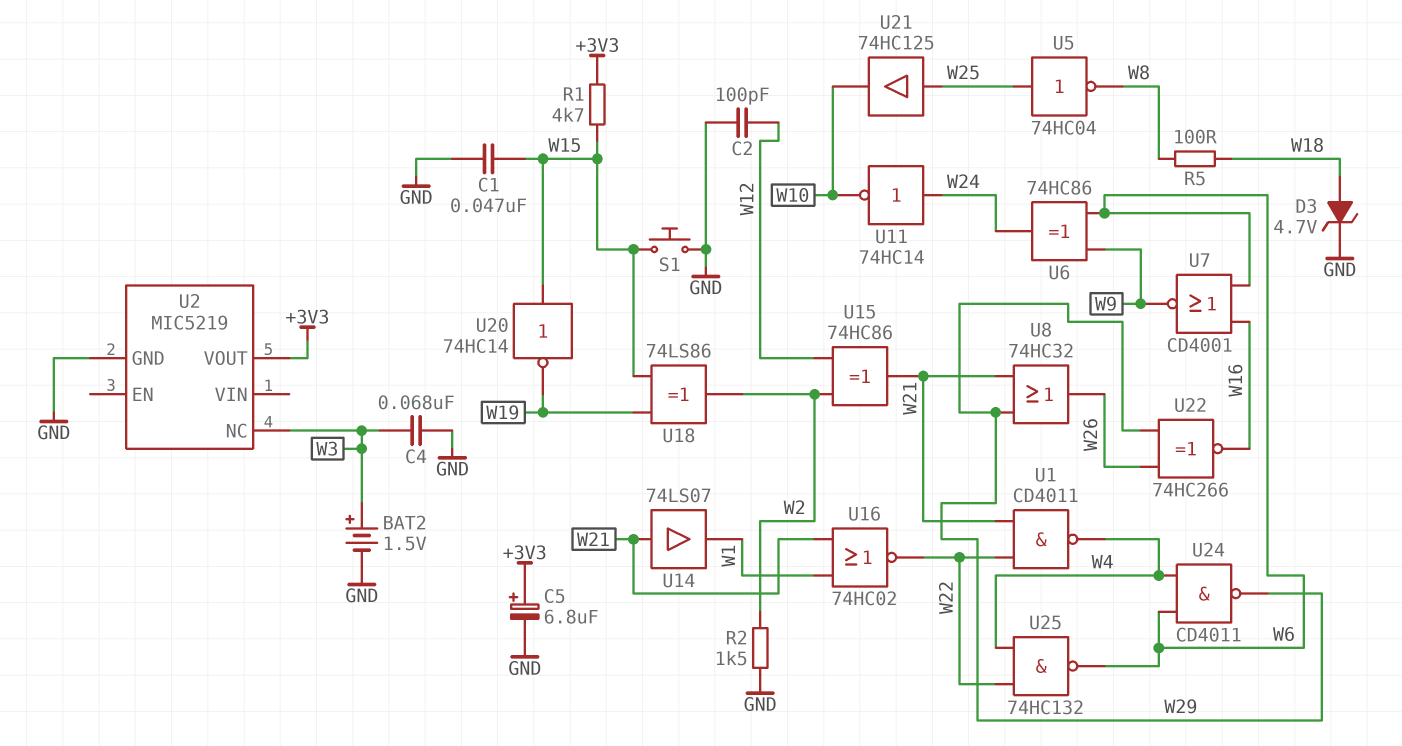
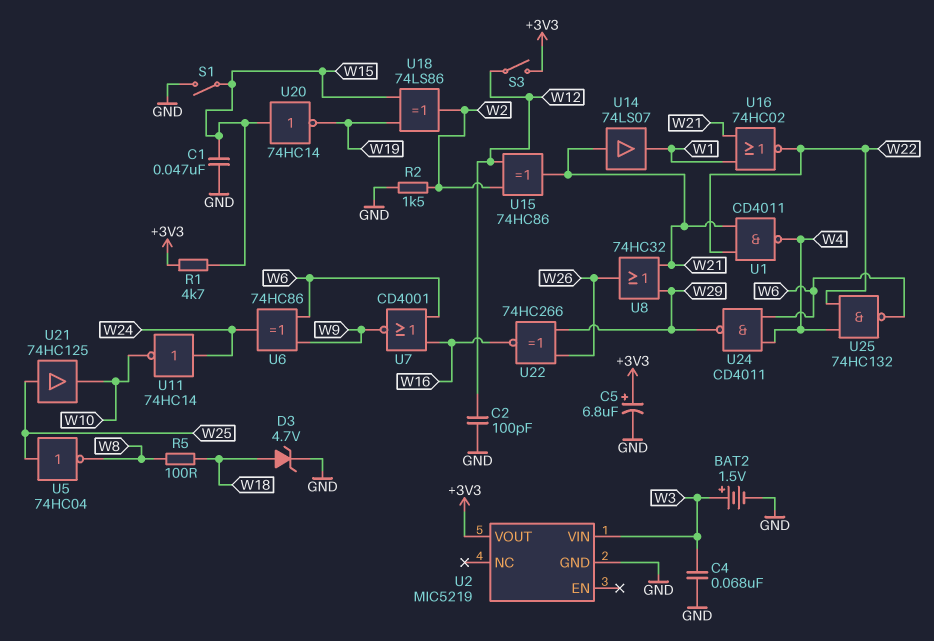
S1: button (GND, W15) -> switch (GND, W15)
S3: none -> switch (+3V3, W12)
U2 pin NC: W3 -> none
U2 pin VIN: none -> W3

